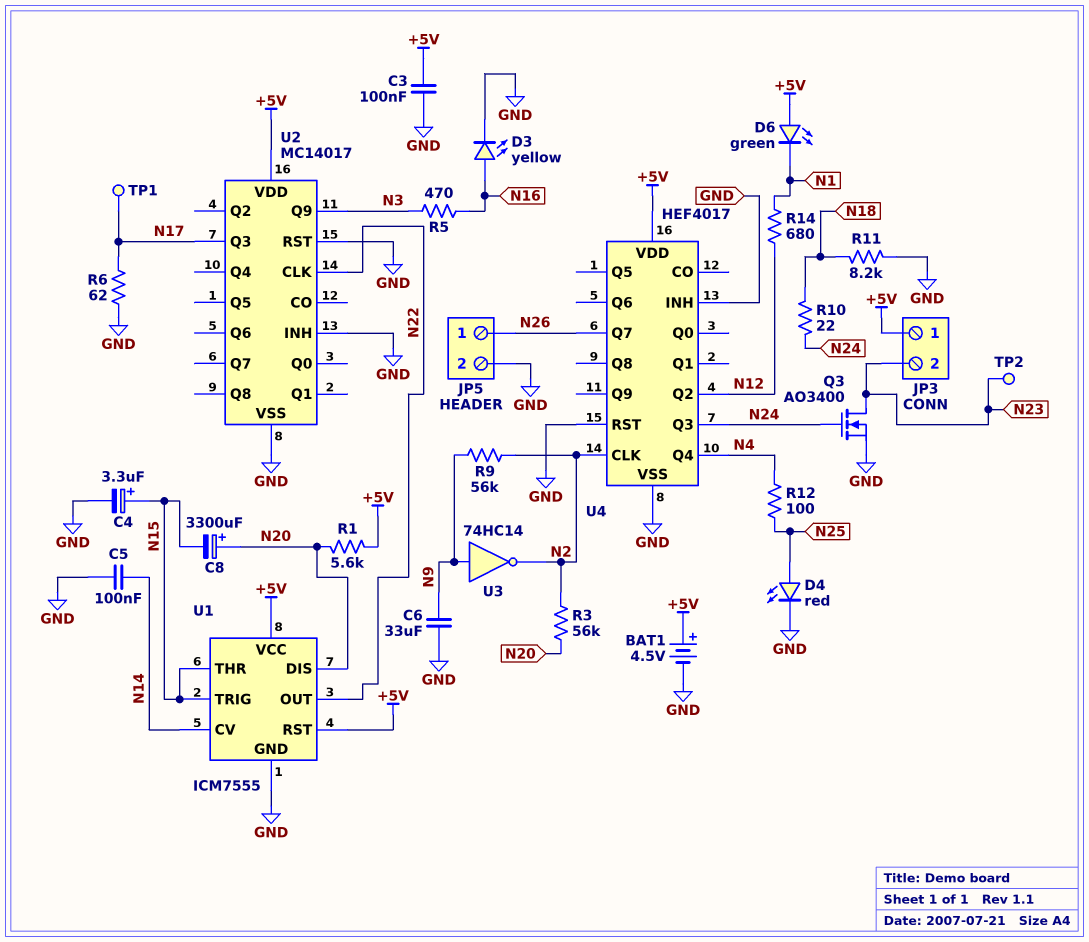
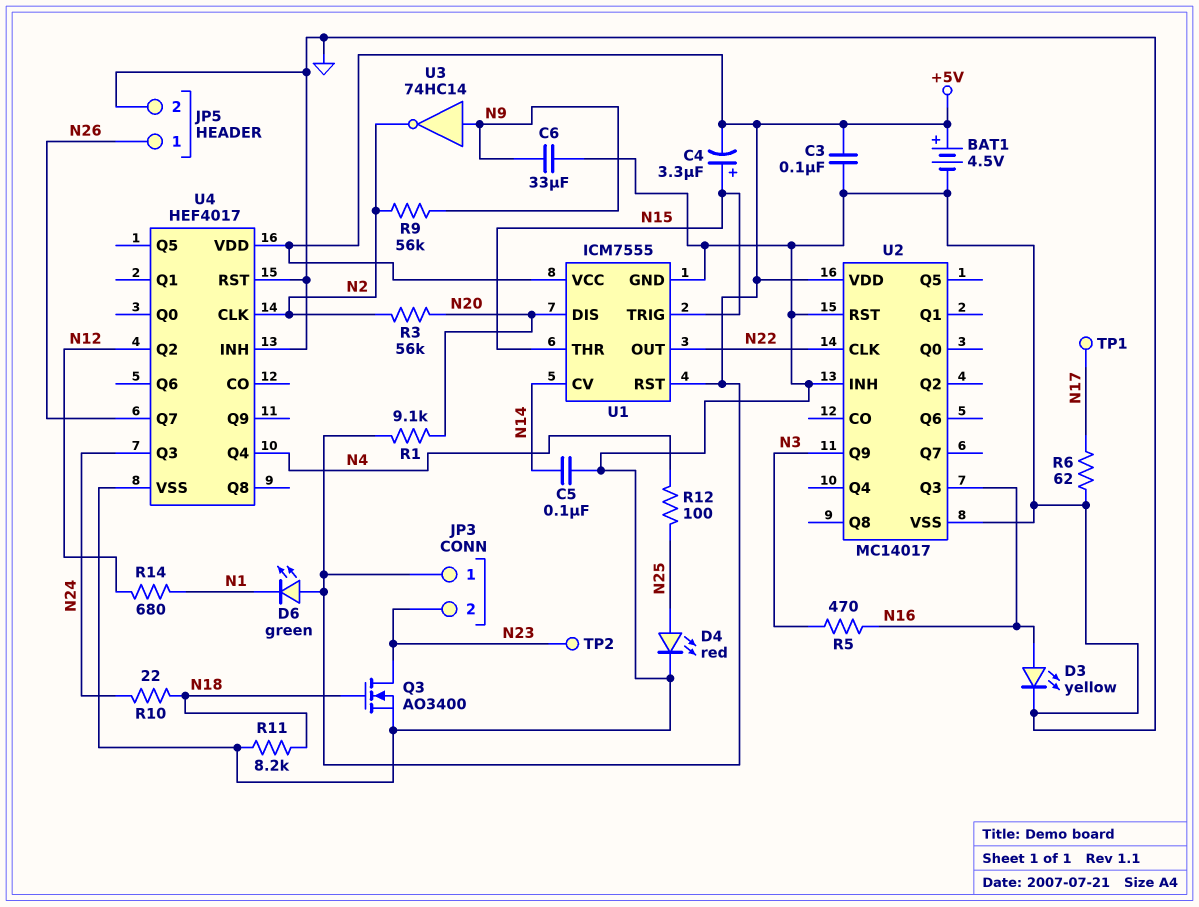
C4: 3.3uF (plus N15, minus GND) -> 3.3uF (plus N15, minus +5V)
C8: 3300uF (plus N20, minus N15) -> none
Q3: NMOS AO3400 (G N24, D N23, S GND) -> NMOS AO3400 (G N18, D N23, S GND)
R1: 5.6k (+5V, N20) -> 9.1k (+5V, N20)
U2 pin Q3: N17 -> N16

